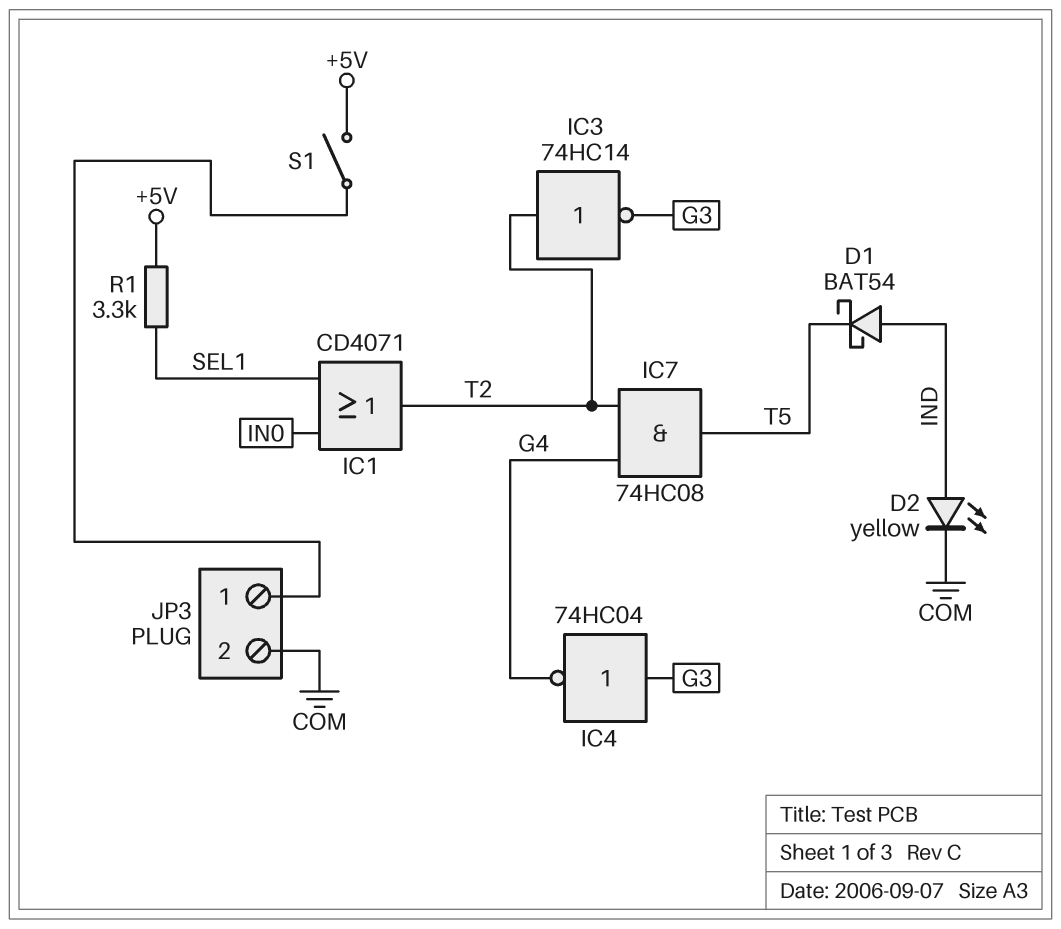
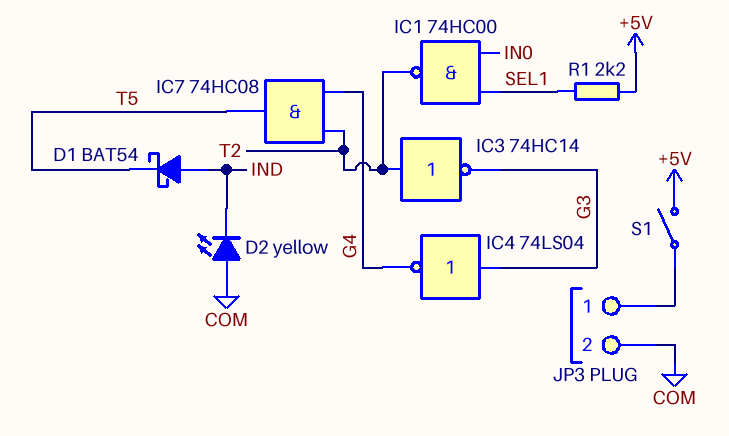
D2: LED yellow (A IND, K COM) -> LED yellow (A COM, K IND)
IC1: OR CD4071 (in IN0, in SEL1, out T2) -> NAND 74HC00 (in IN0, in SEL1, out T2)
IC4: NOT 74HC04 (in G3, out G4) -> NOT 74LS04 (in G3, out G4)
R1: 3.3k (+5V, SEL1) -> 2.2k (+5V, SEL1)

